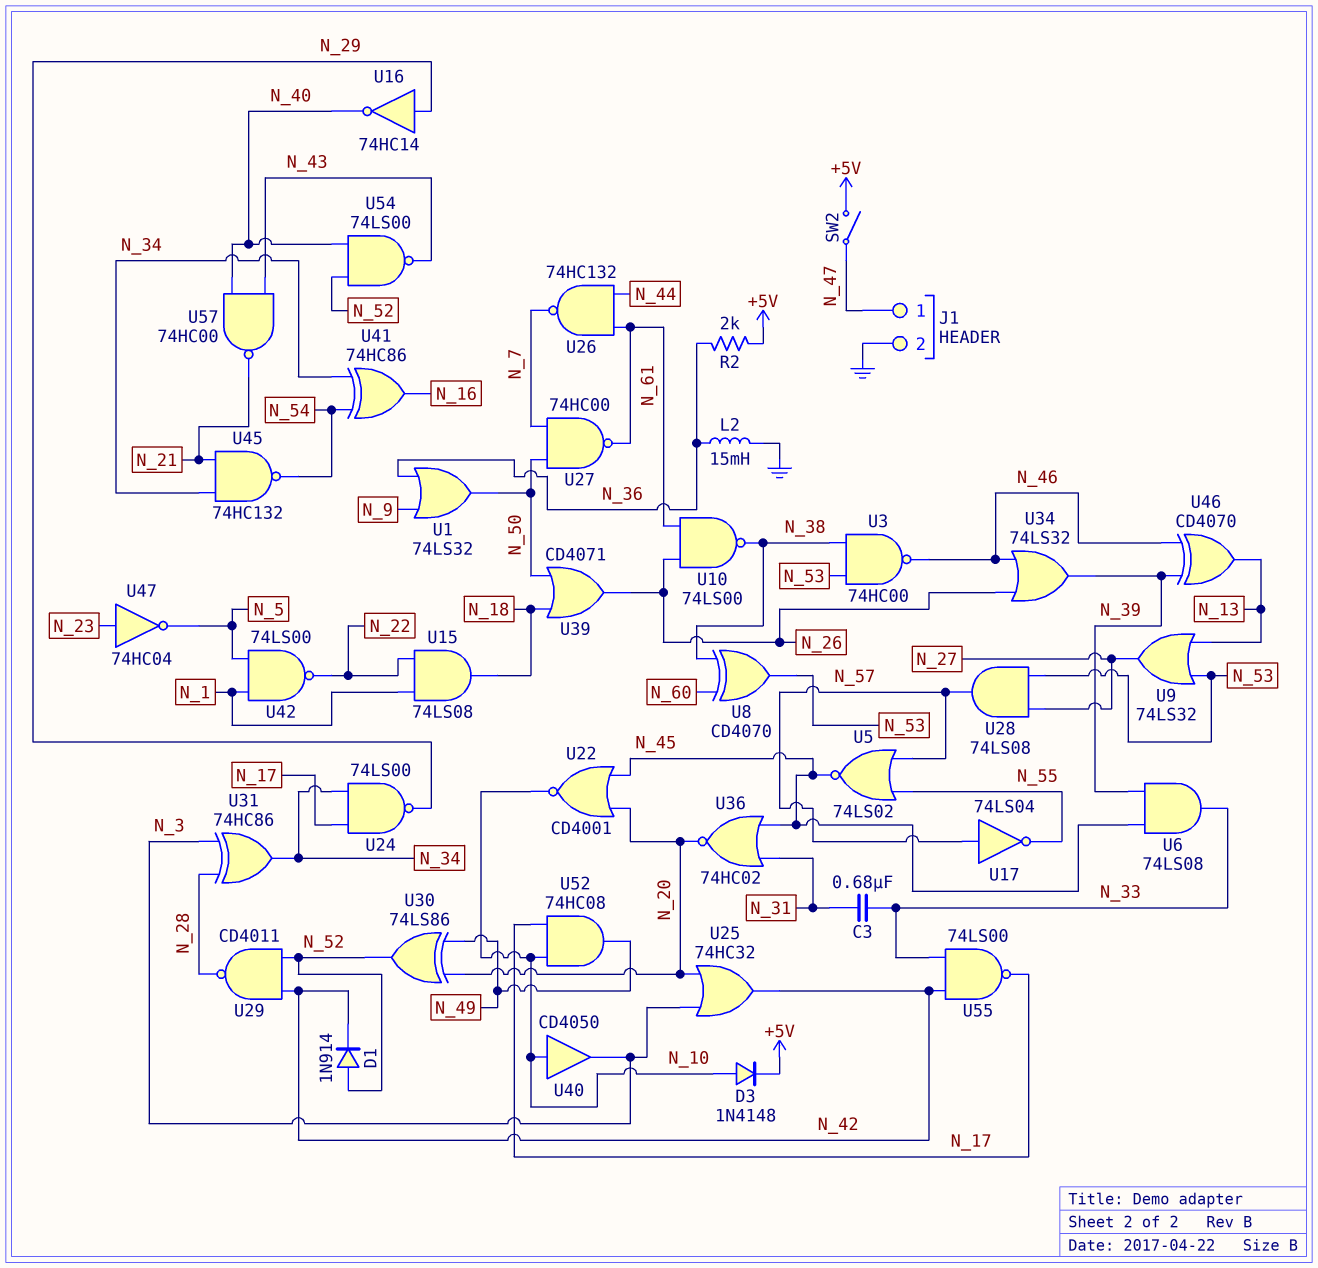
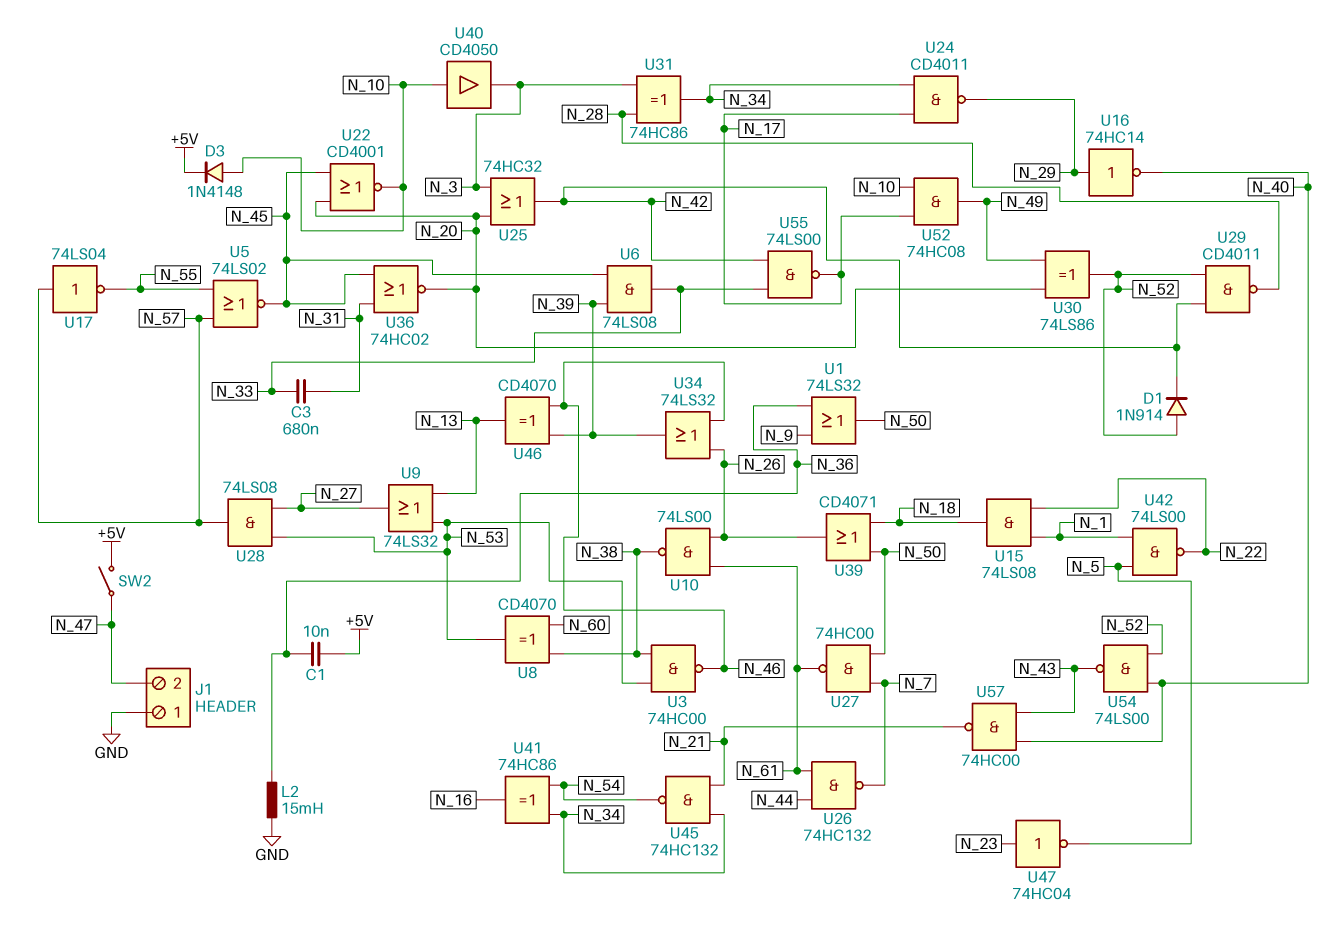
C1: none -> 10nF (+5V, N_36)
J1 pin 1: N_47 -> GND
J1 pin 2: GND -> N_47
R2: 2k (+5V, N_36) -> none
U24: NAND 74LS00 (in N_17, in N_34, out N_29) -> NAND CD4011 (in N_17, in N_34, out N_29)

